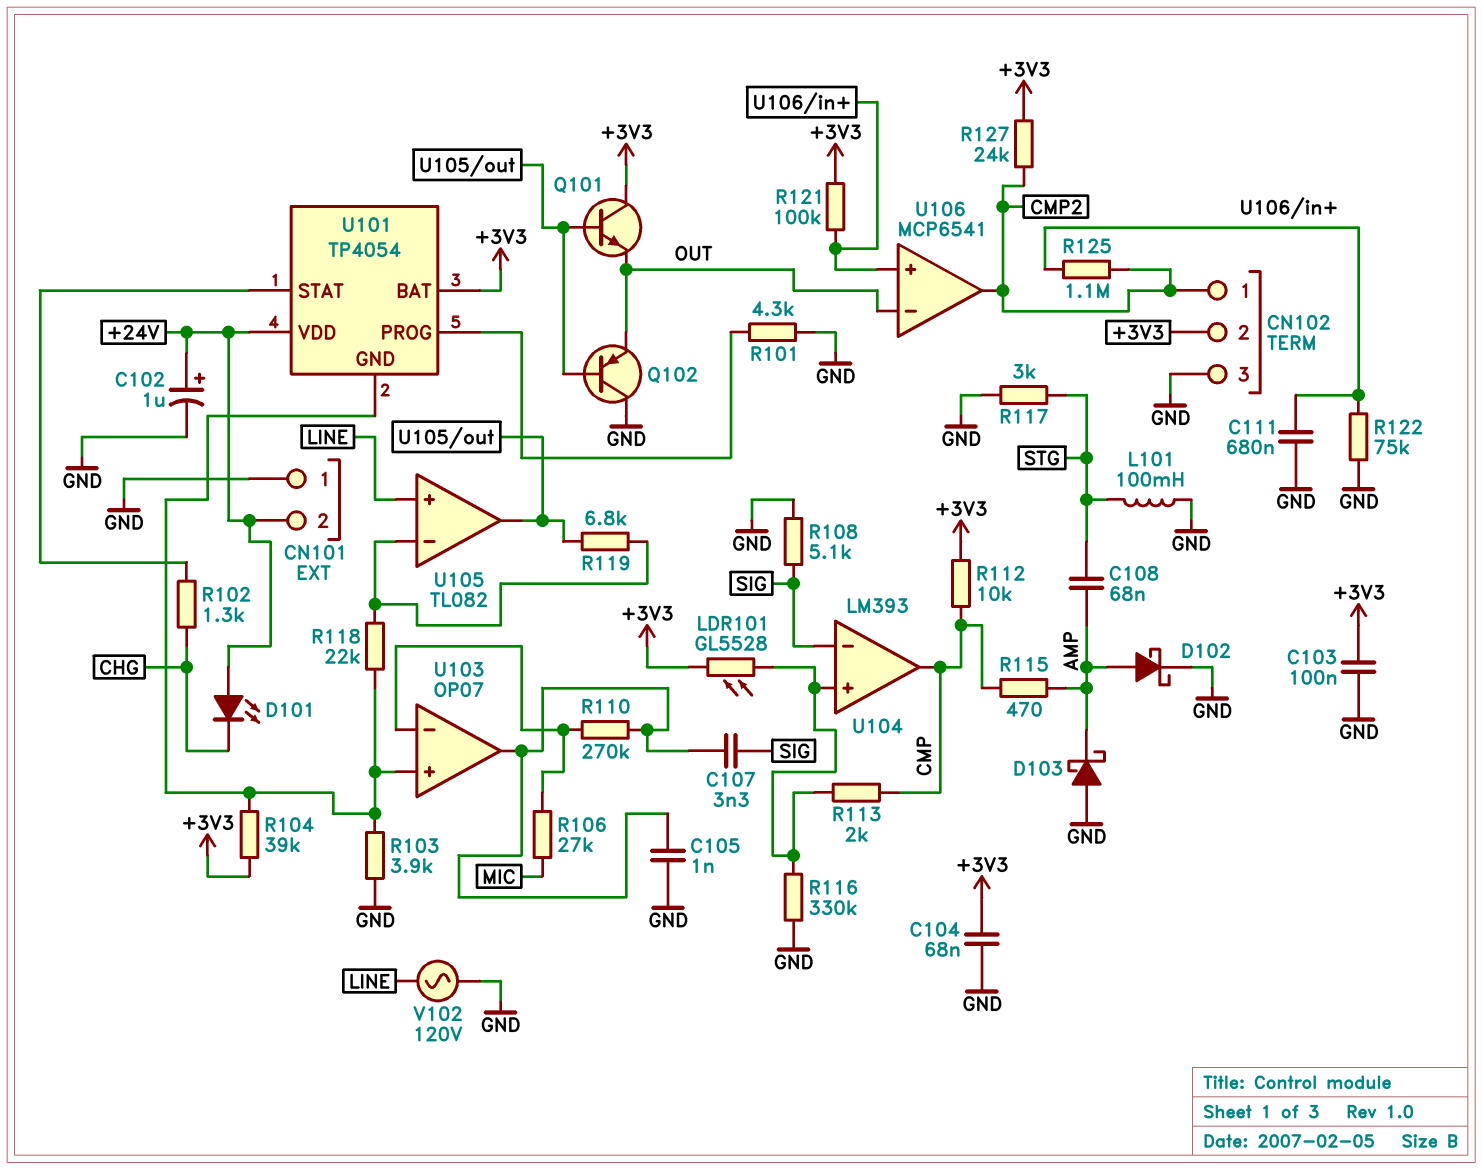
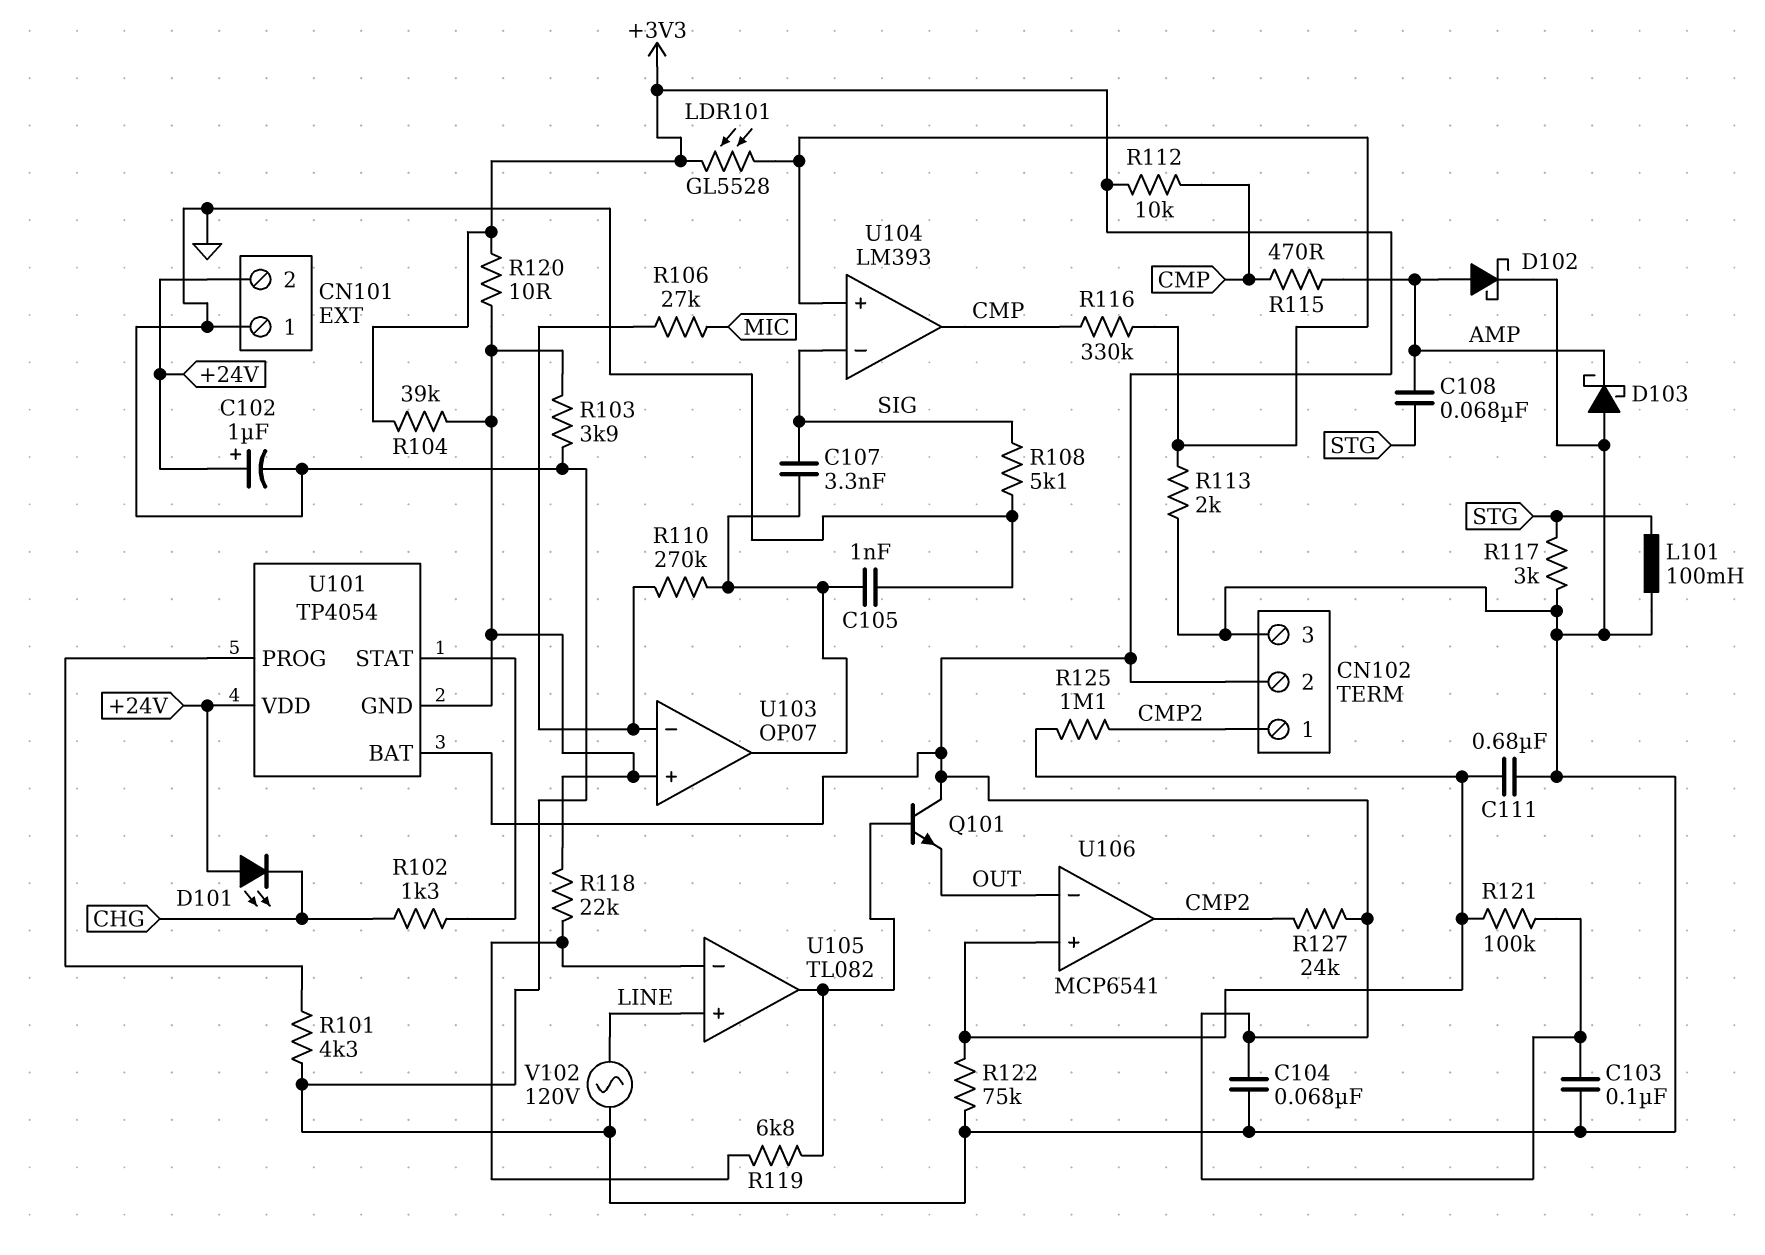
Q102: PNP (B U105/out, C GND, E OUT) -> none
R113: 2k (CMP, U104/in+) -> 2k (GND, U104/in+)
R116: 330k (GND, U104/in+) -> 330k (CMP, U104/in+)
R120: none -> 10 (+3V3, U101/GND)

